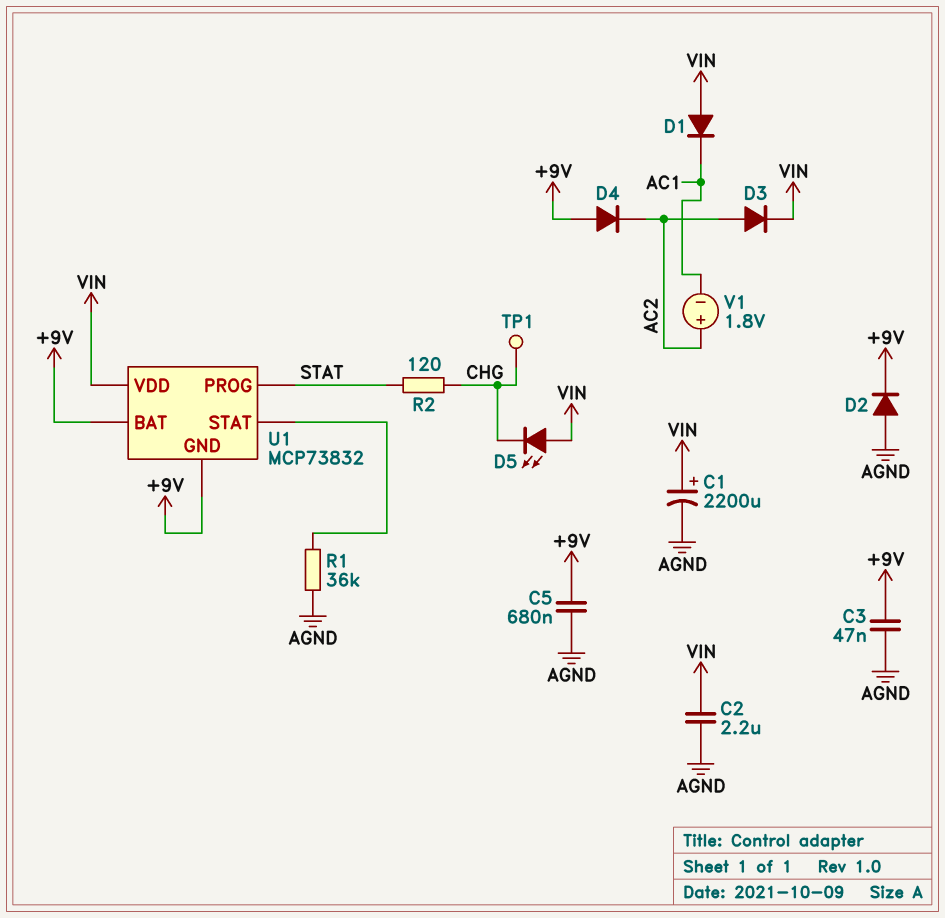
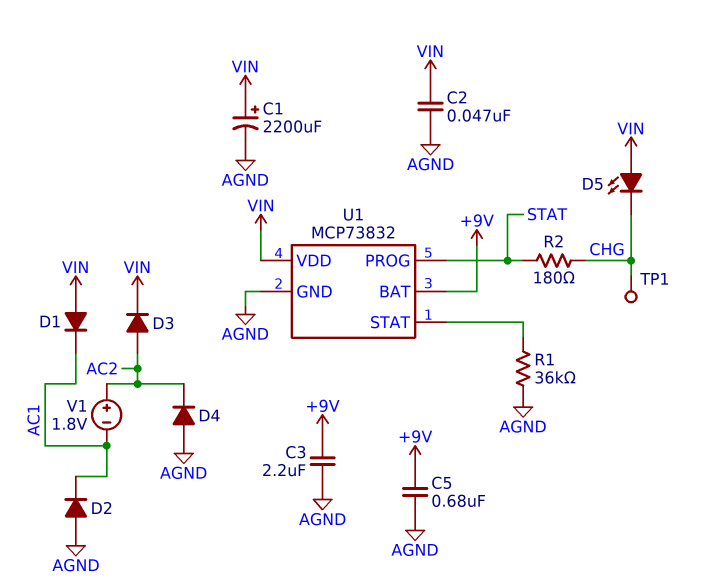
C2: 2.2uF (AGND, VIN) -> 47nF (AGND, VIN)
C3: 47nF (+9V, AGND) -> 2.2uF (+9V, AGND)
D2: diode (A AGND, K +9V) -> diode (A AGND, K AC1)
D4: diode (A +9V, K AC2) -> diode (A AGND, K AC2)
R2: 120 (CHG, STAT) -> 180 (CHG, STAT)
U1 pin GND: +9V -> AGND

